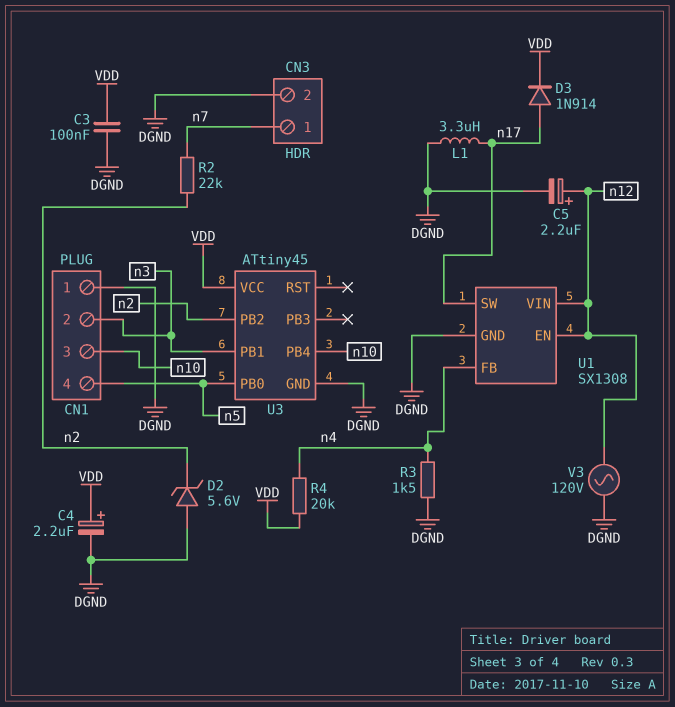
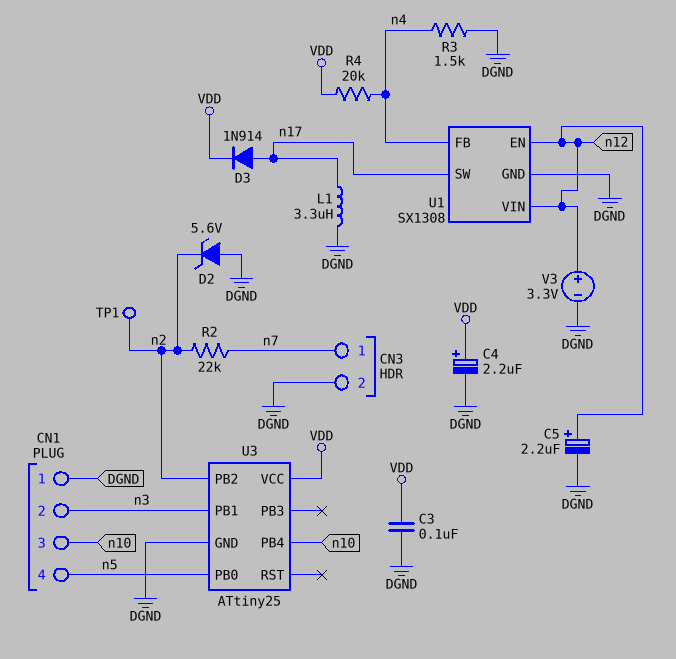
TP1: none -> test point (n2)
U3: ATtiny45 -> ATtiny25
V3: AC 120V (DGND, n12) -> 3.3V (plus n12, minus DGND)

